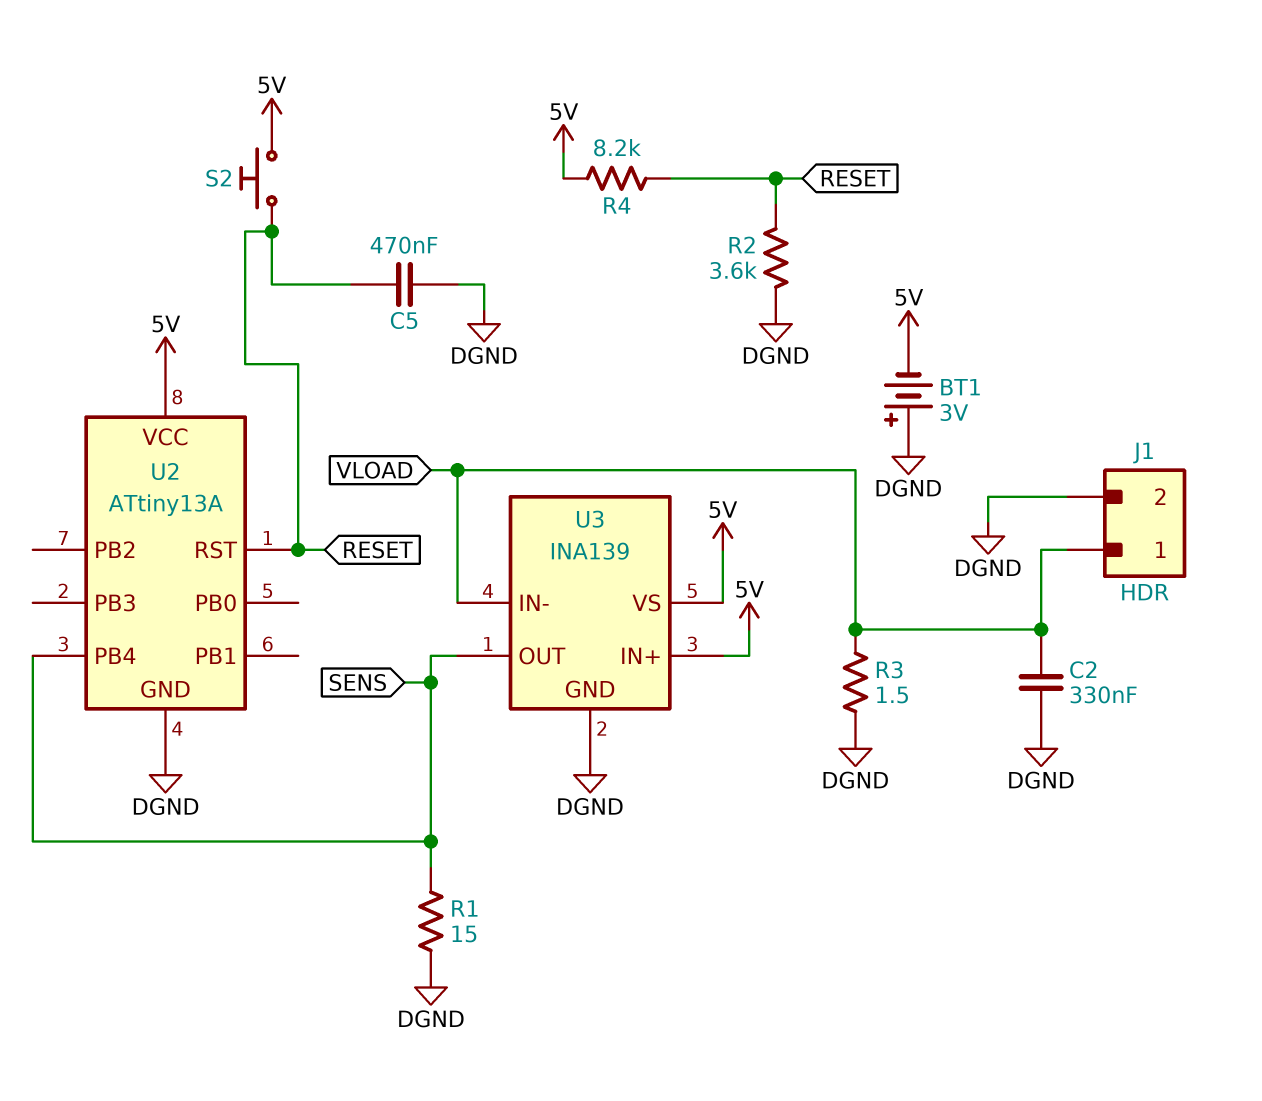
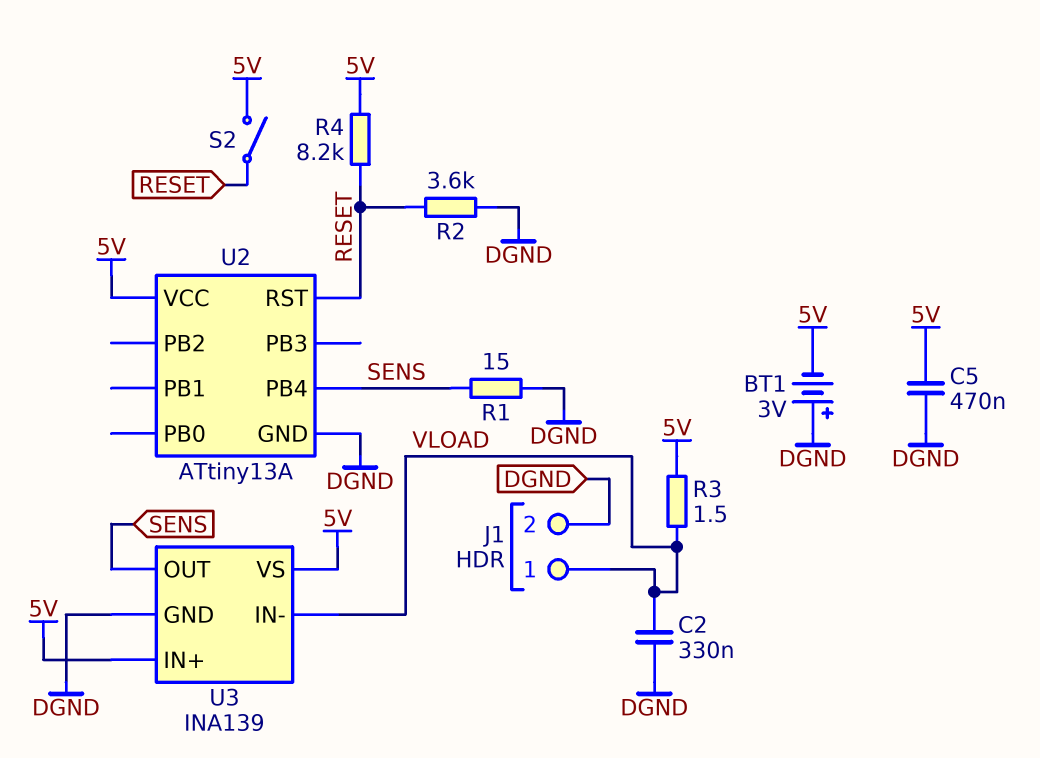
C5: 470nF (DGND, RESET) -> 470nF (5V, DGND)
R3: 1.5 (DGND, VLOAD) -> 1.5 (5V, VLOAD)
S2: button (5V, RESET) -> switch (5V, RESET)

